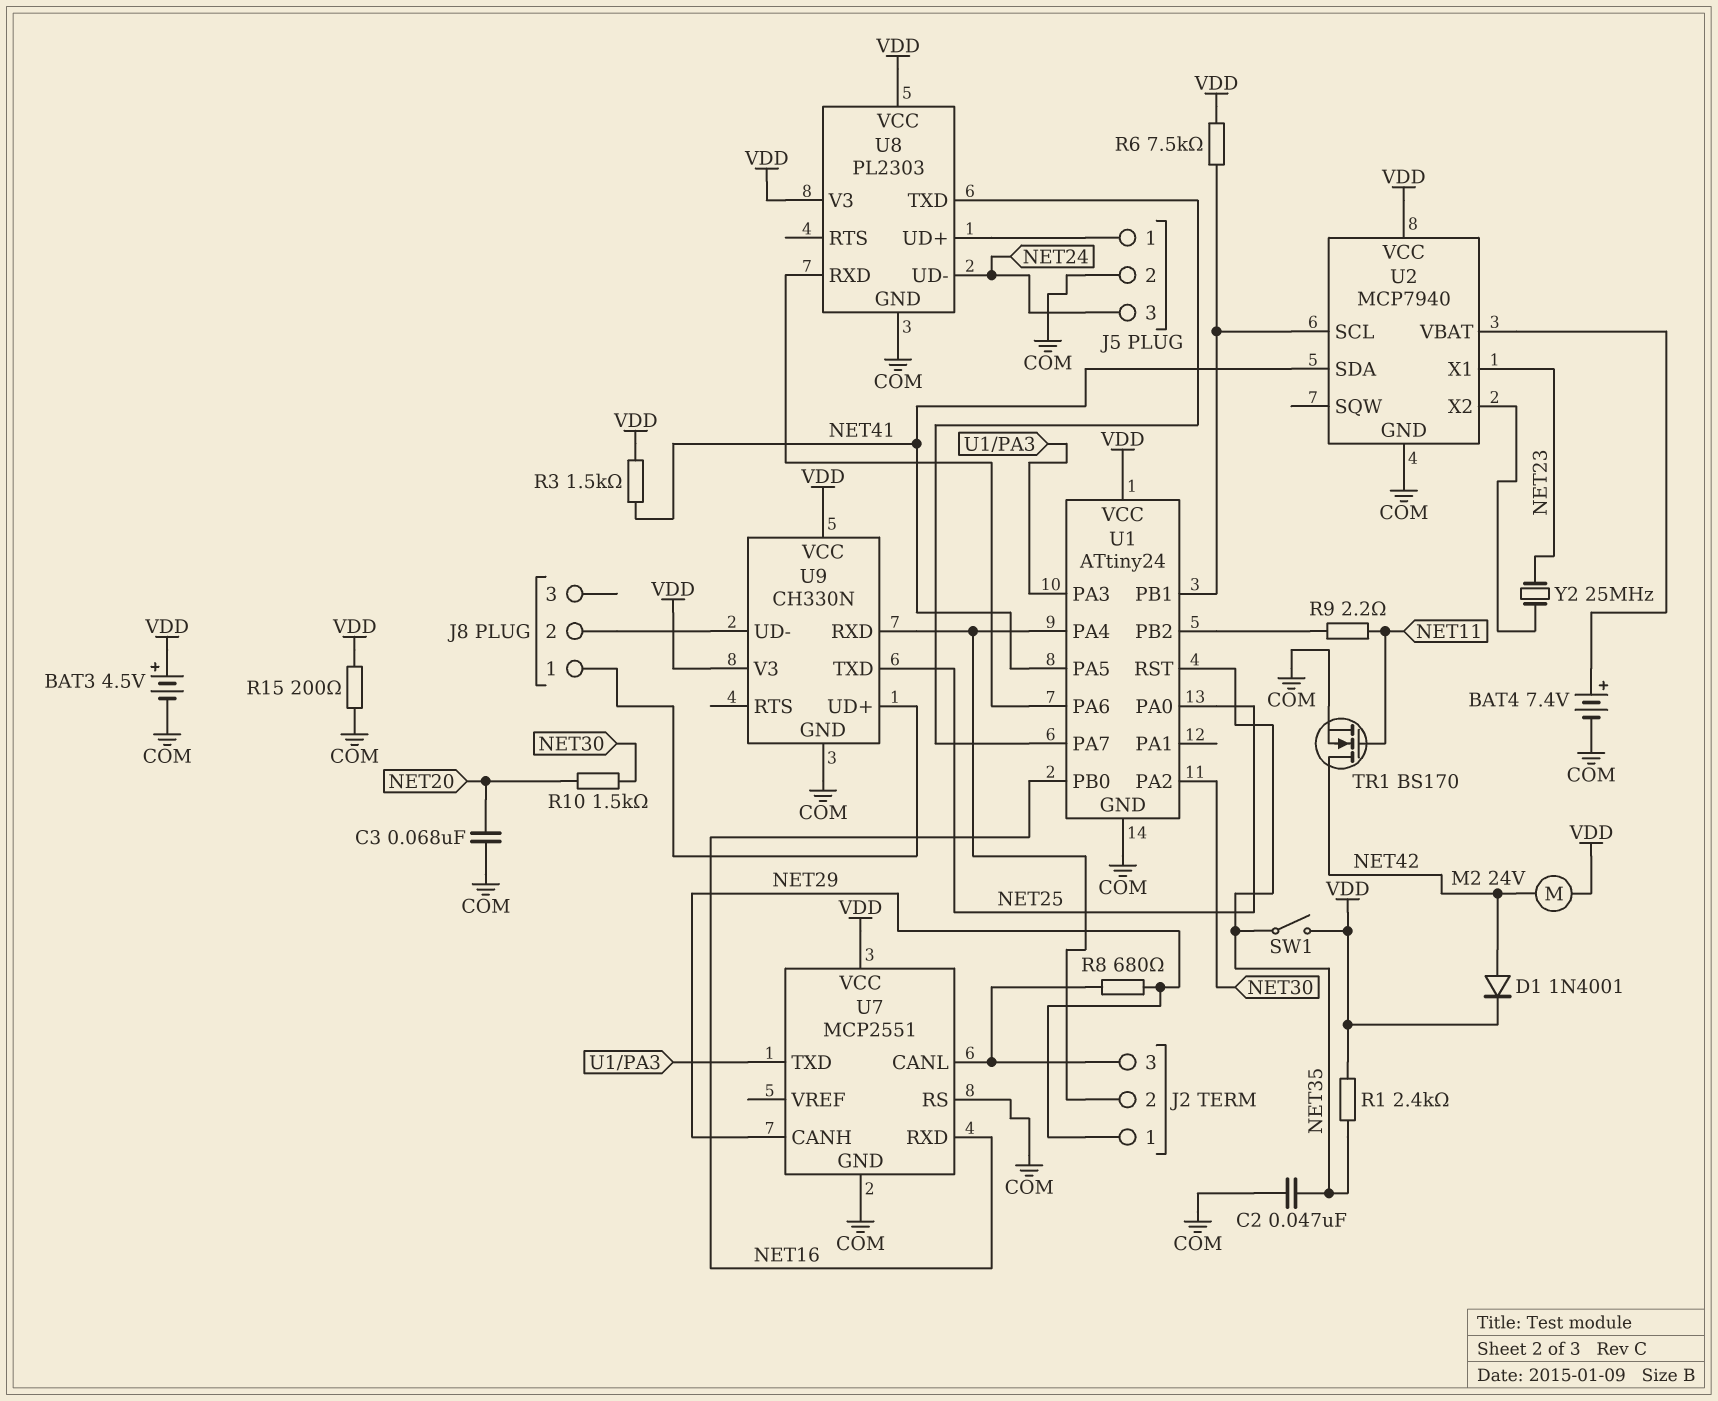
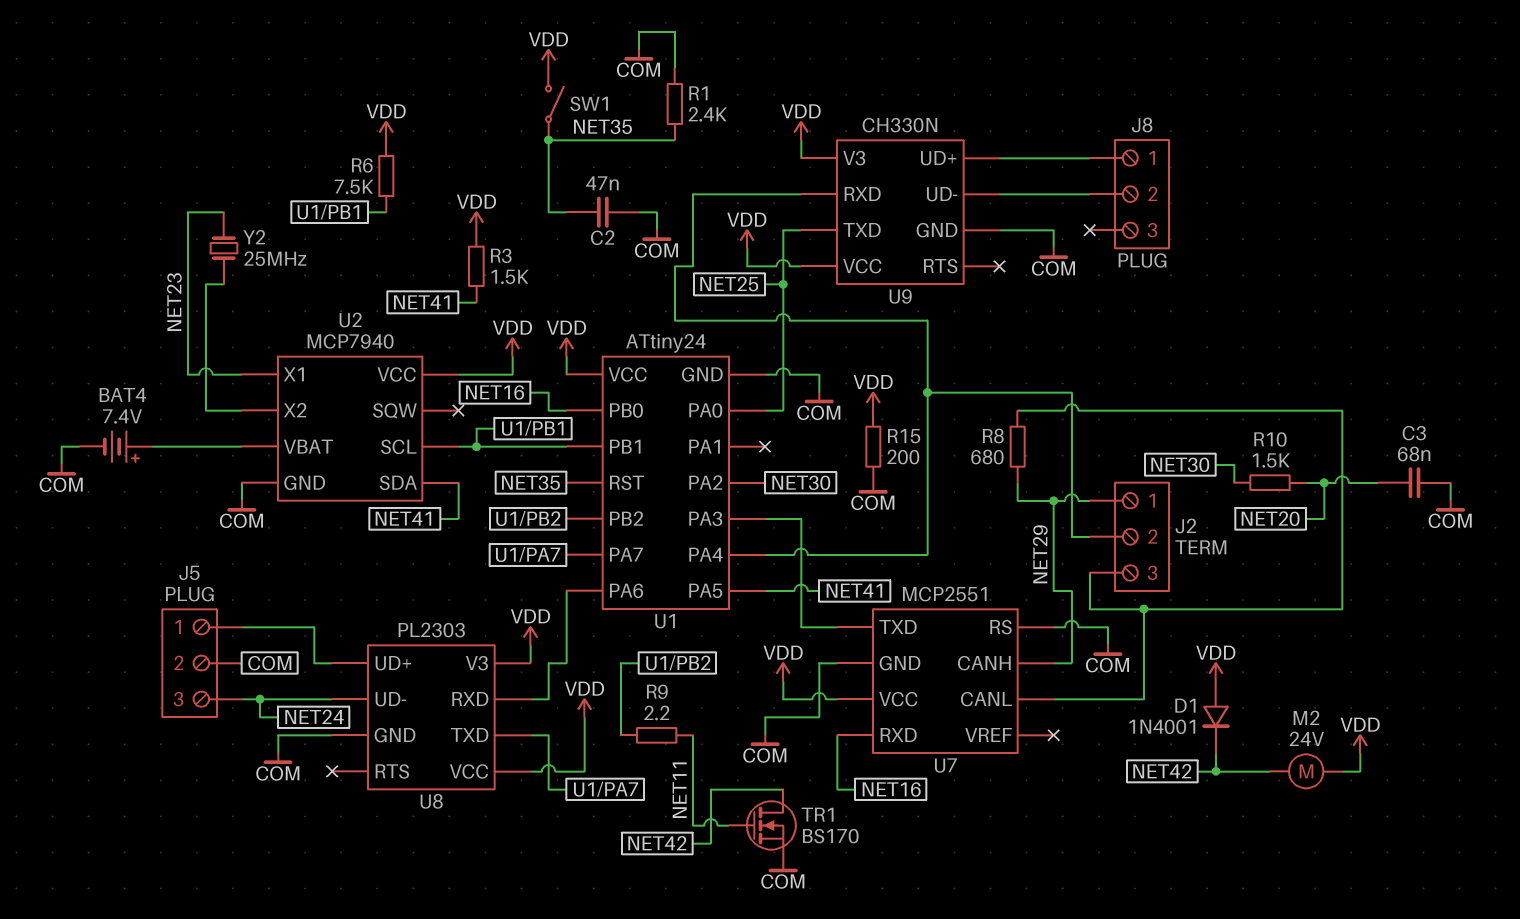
BAT3: 4.5V (plus VDD, minus COM) -> none
D1: diode 1N4001 (A NET42, K VDD) -> diode 1N4001 (A VDD, K NET42)
R1: 2.4k (NET35, VDD) -> 2.4k (COM, NET35)

